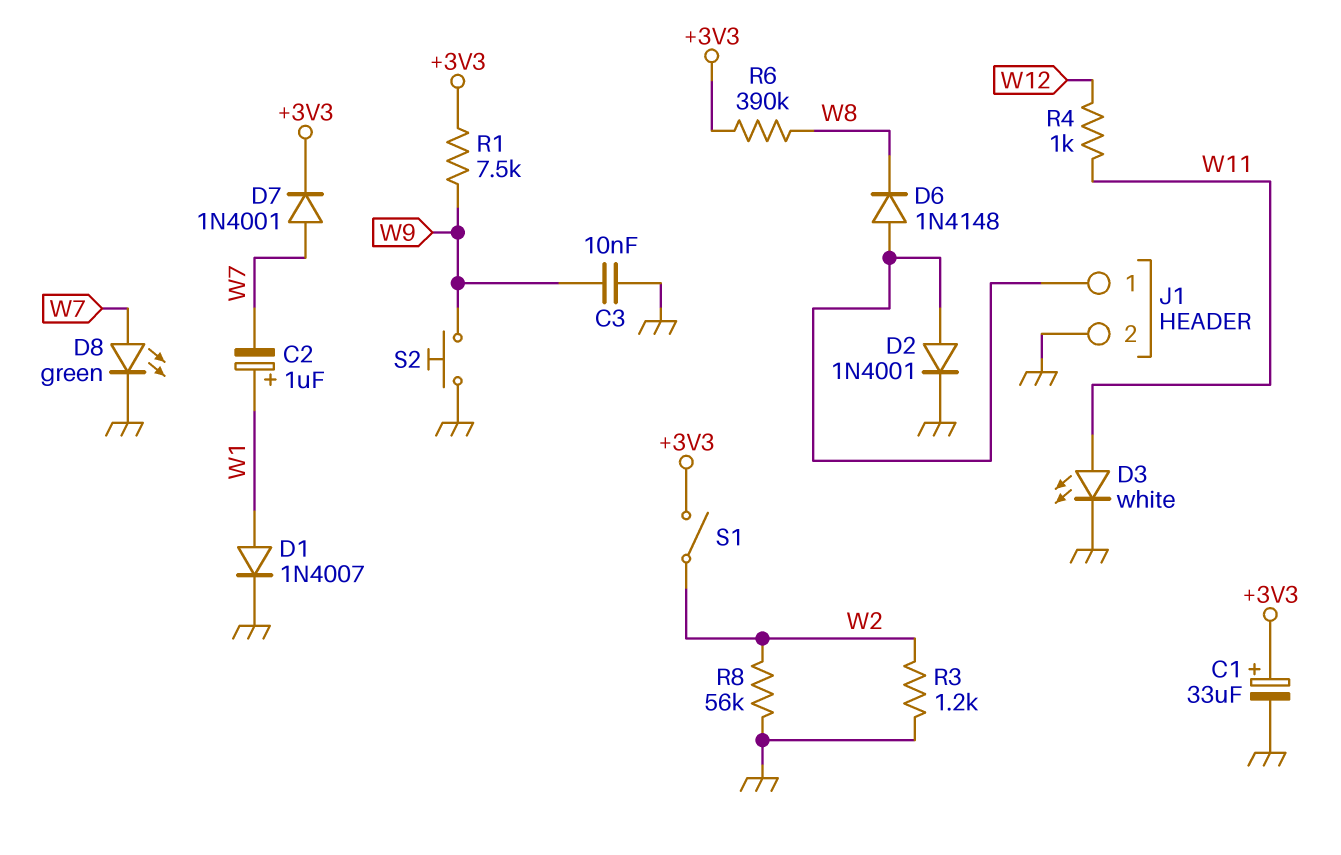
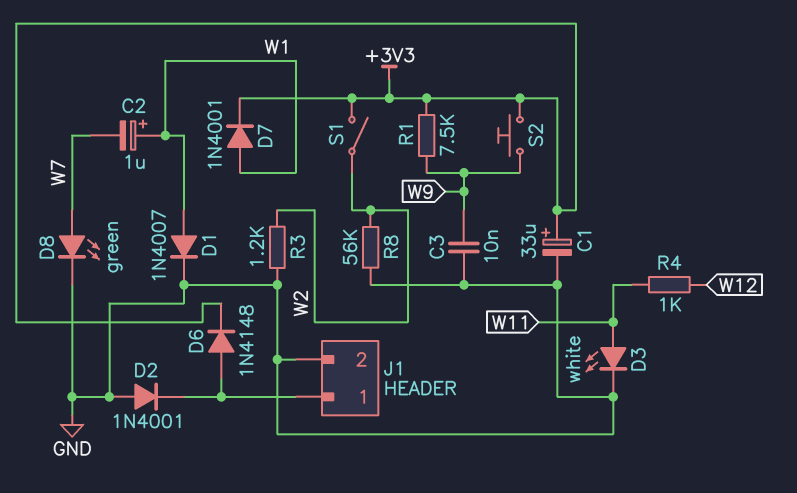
D2: diode 1N4001 (A J1/1, K GND) -> diode 1N4001 (A GND, K J1/1)
D6: diode 1N4148 (A J1/1, K W8) -> diode 1N4148 (A J1/1, K +3V3)
D7: diode 1N4001 (A W7, K +3V3) -> diode 1N4001 (A W1, K +3V3)
R6: 390k (+3V3, W8) -> none
S2: button (GND, W9) -> button (+3V3, W9)

